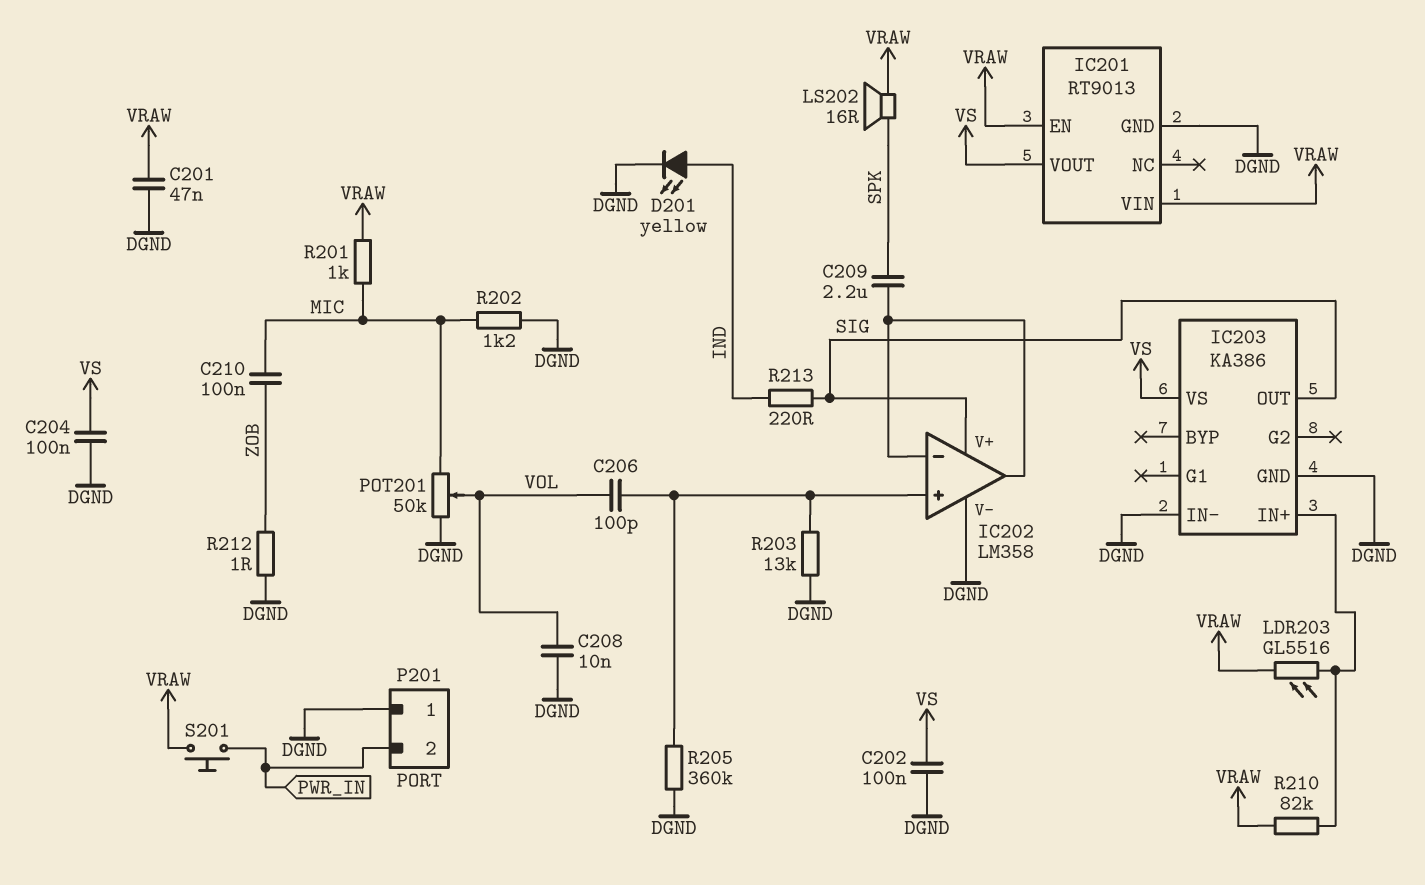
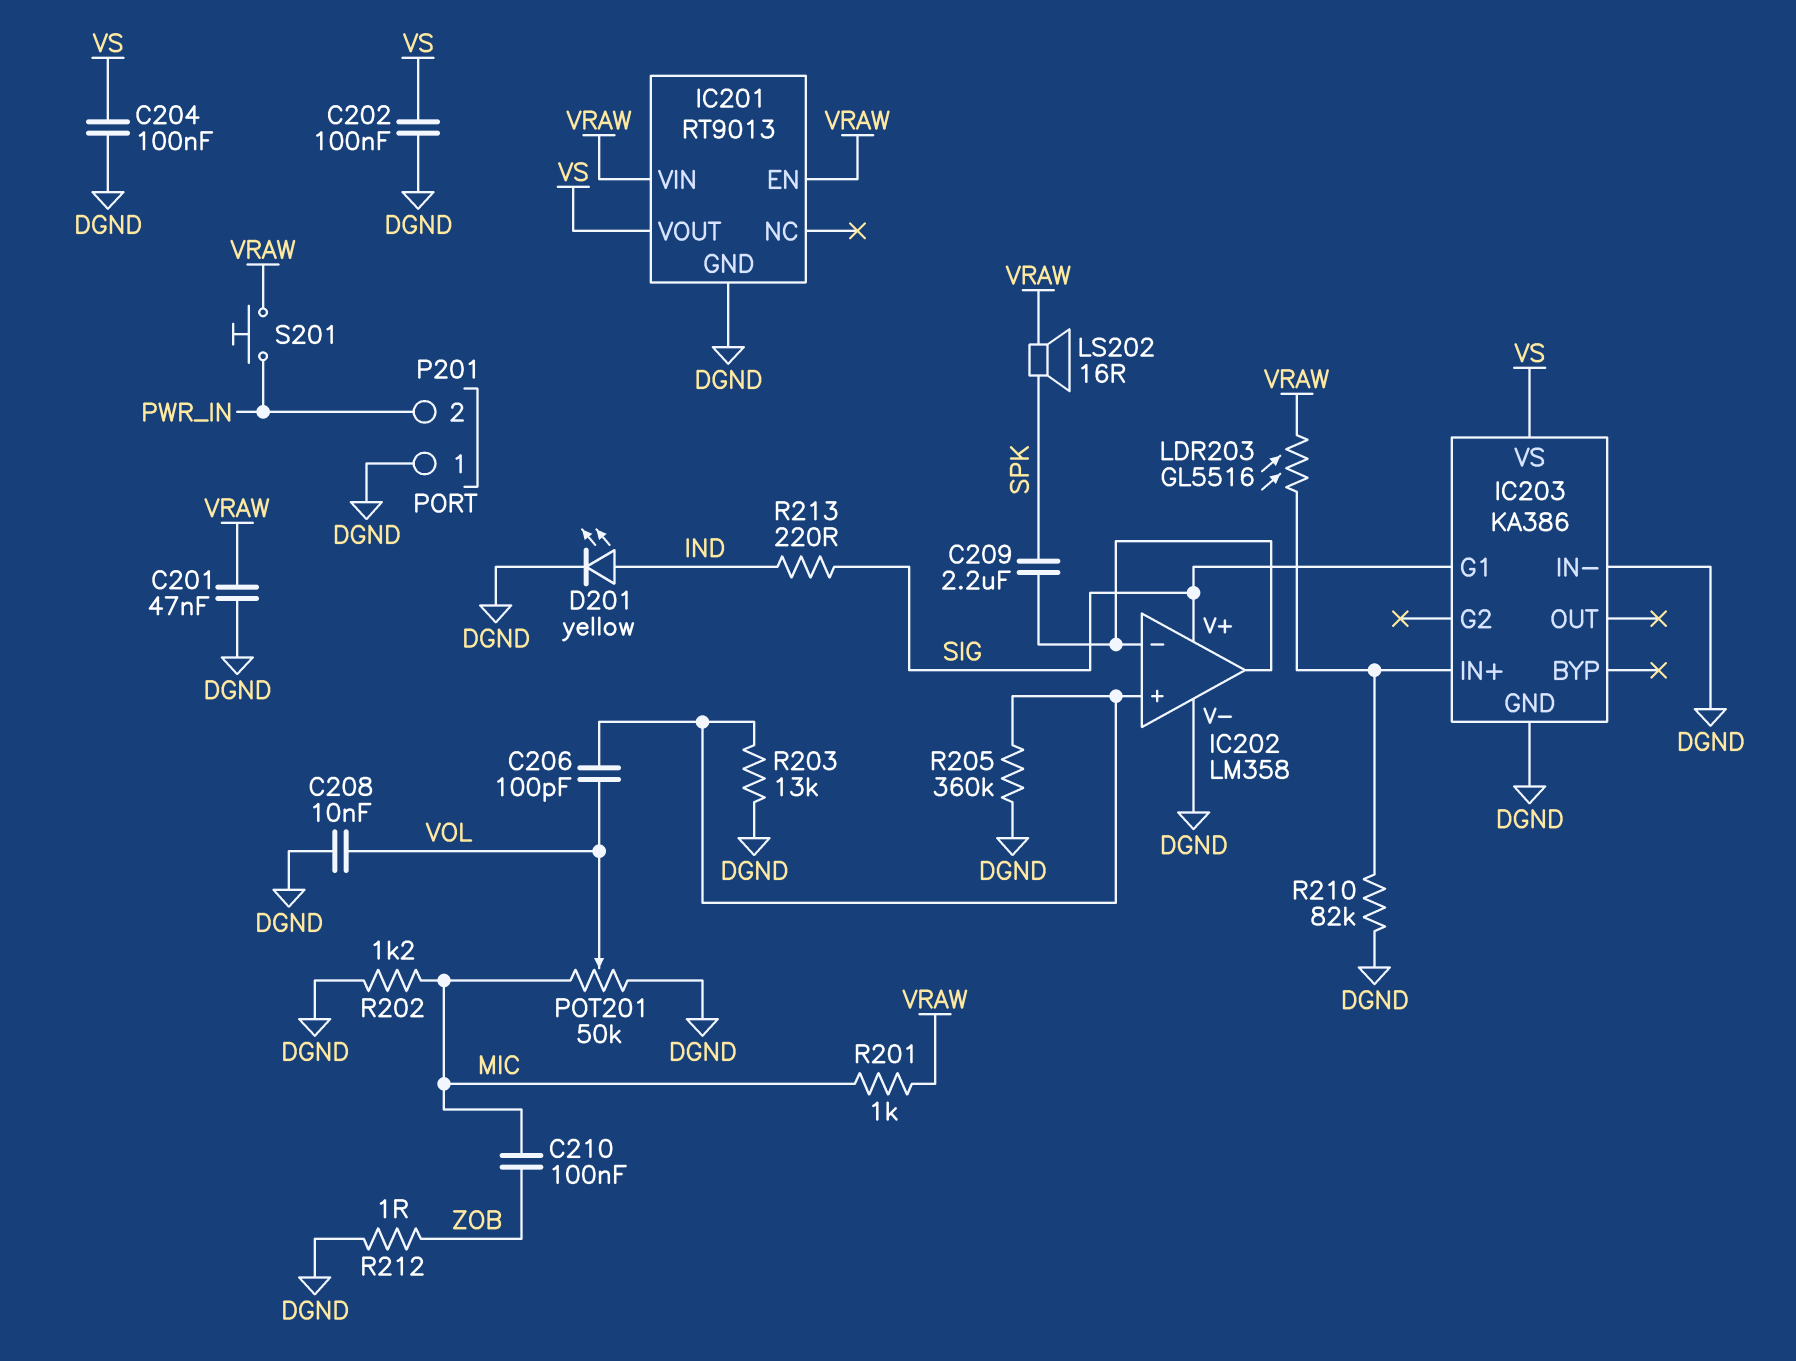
IC203 pin G1: none -> SIG
IC203 pin OUT: SIG -> none
R210: 82k (IC203/IN+, VRAW) -> 82k (DGND, IC203/IN+)

